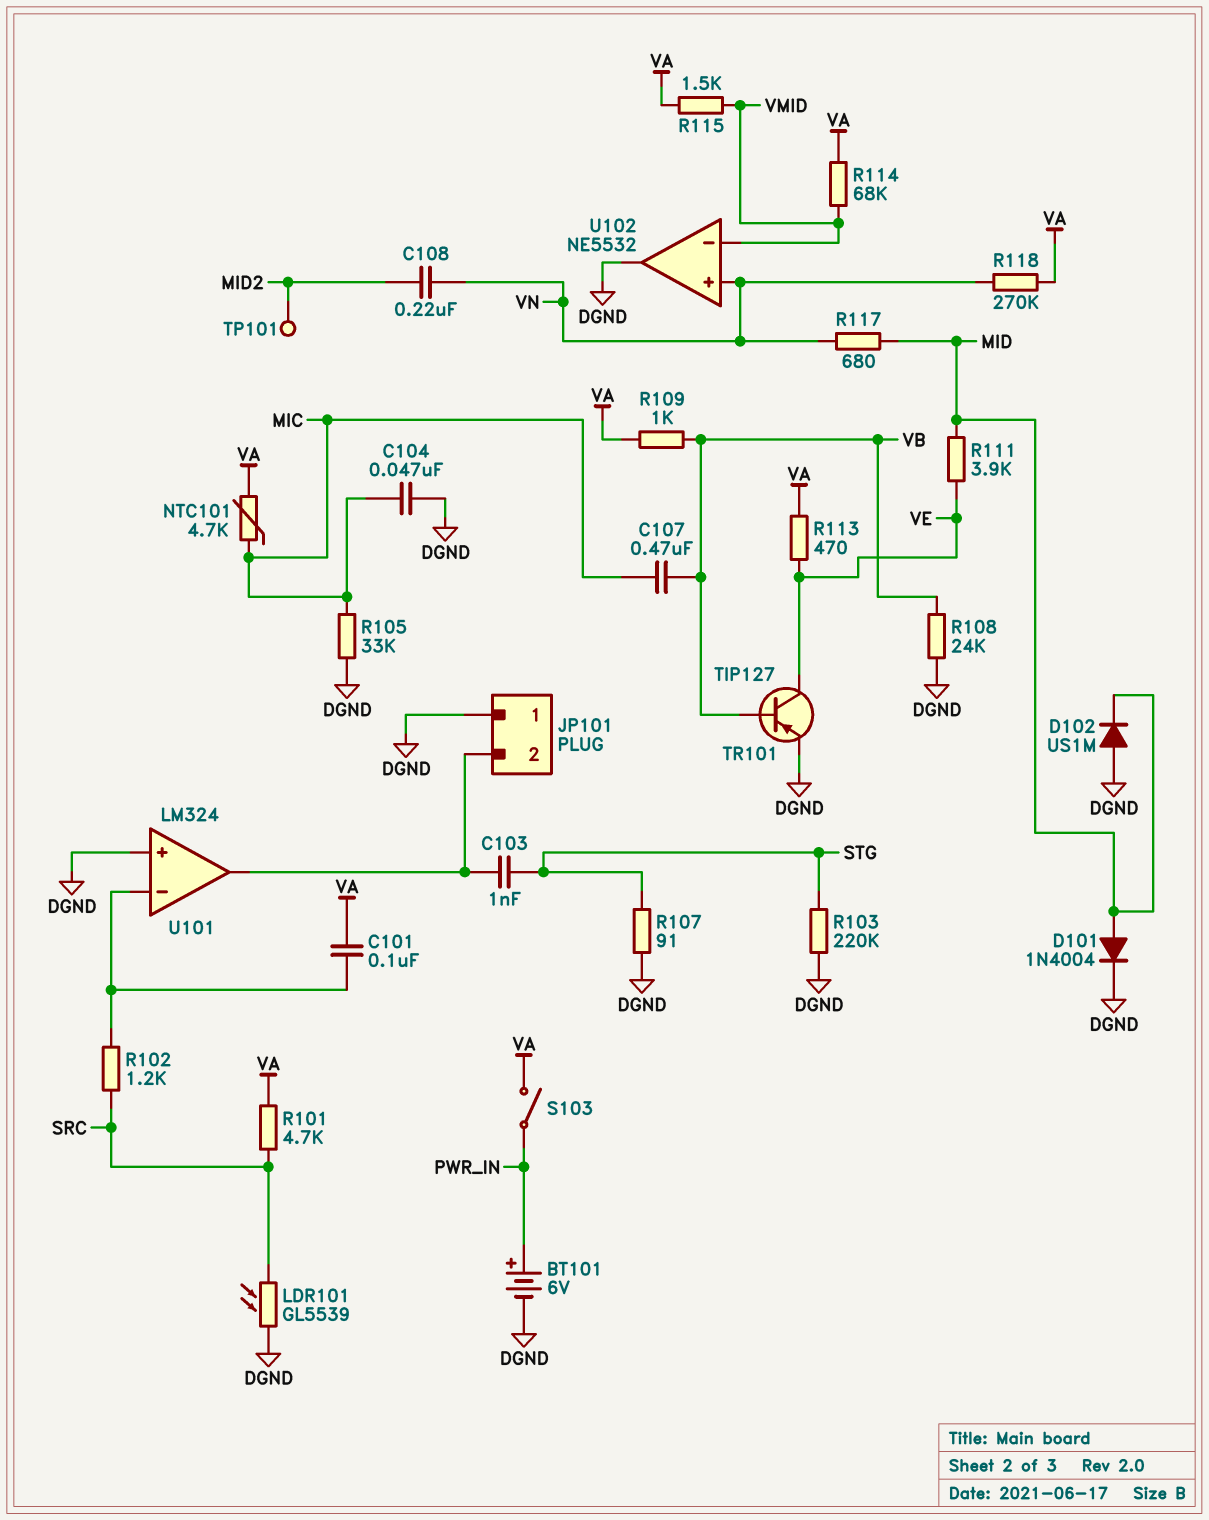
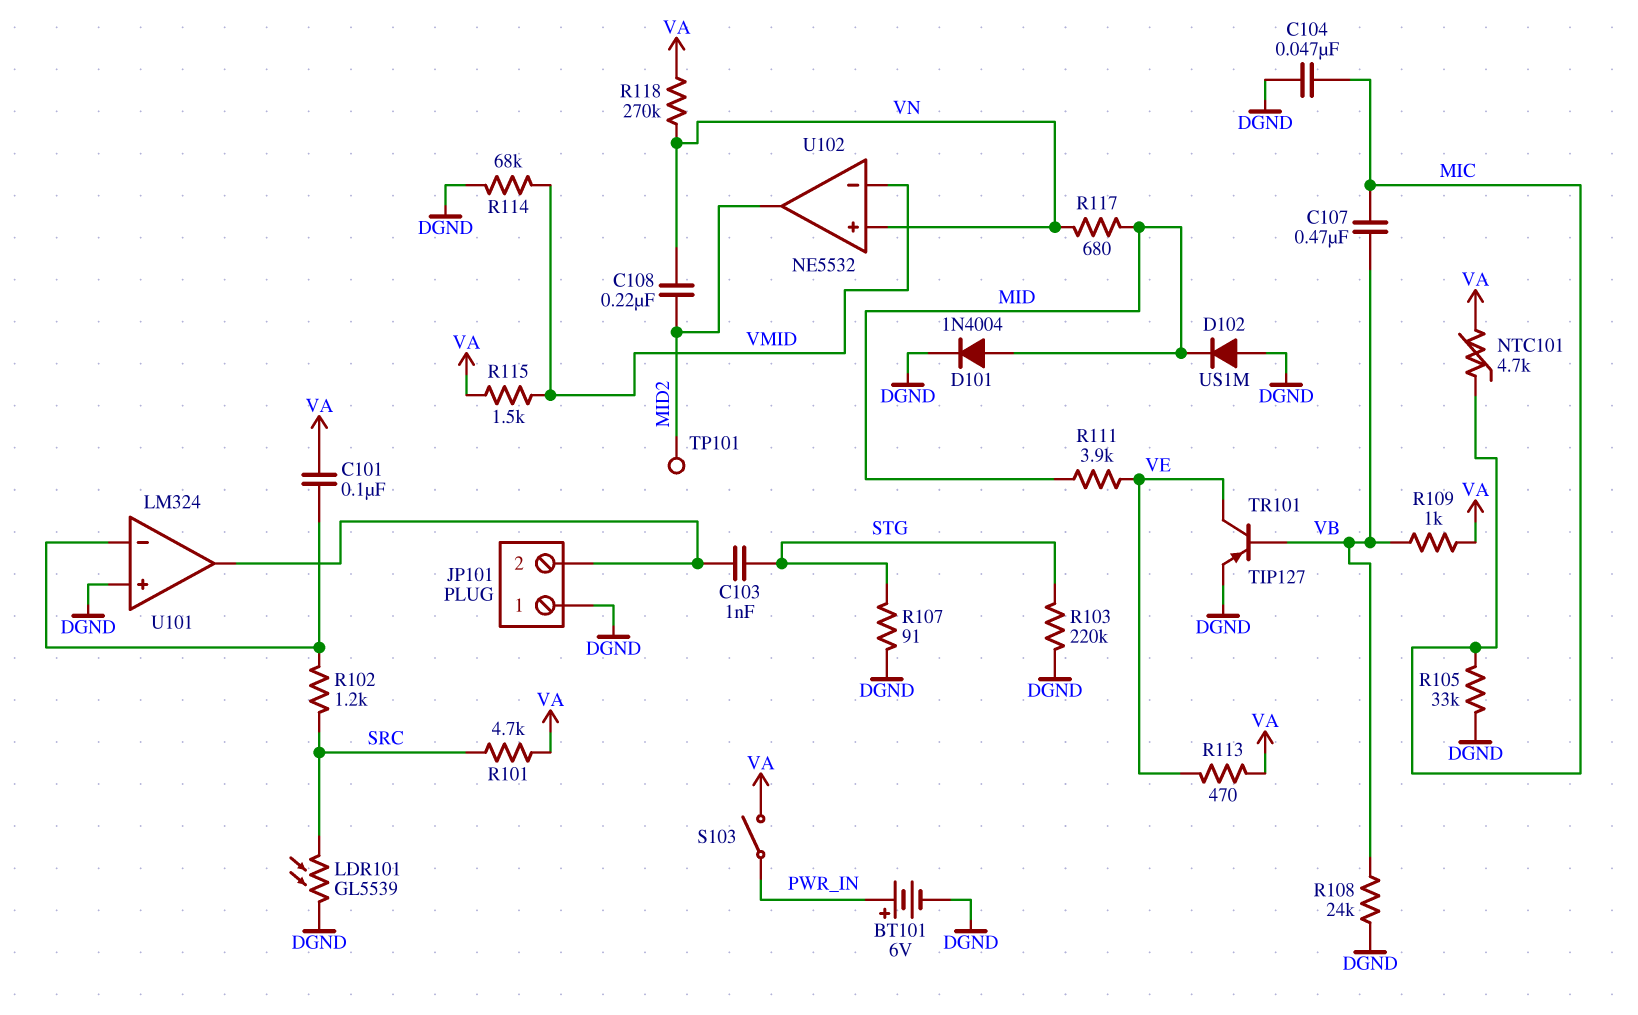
R114: 68k (VA, VMID) -> 68k (DGND, VMID)
U102 pin out: DGND -> MID2

